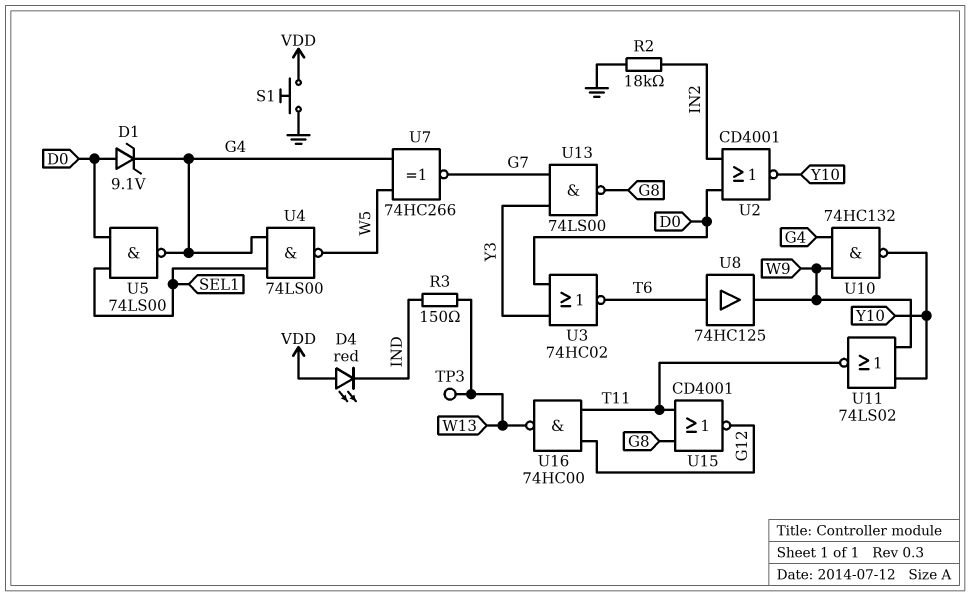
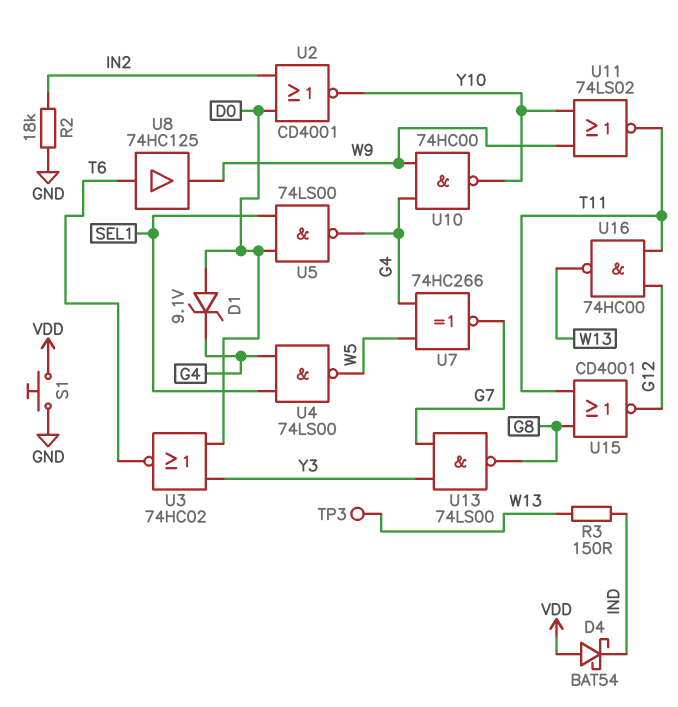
D4: LED red (A VDD, K IND) -> schottky BAT54 (A VDD, K IND)
U10: NAND 74HC132 (in G4, in W9, out Y10) -> NAND 74HC00 (in G4, in W9, out Y10)

